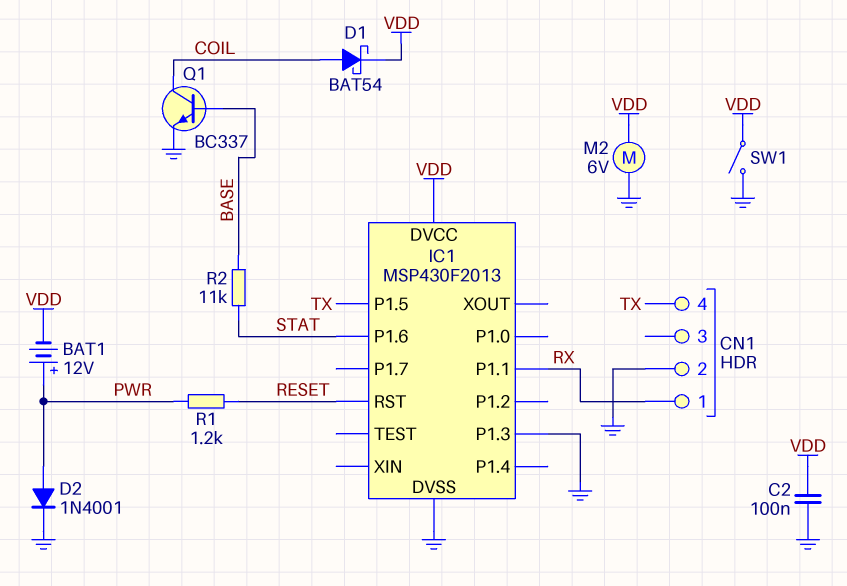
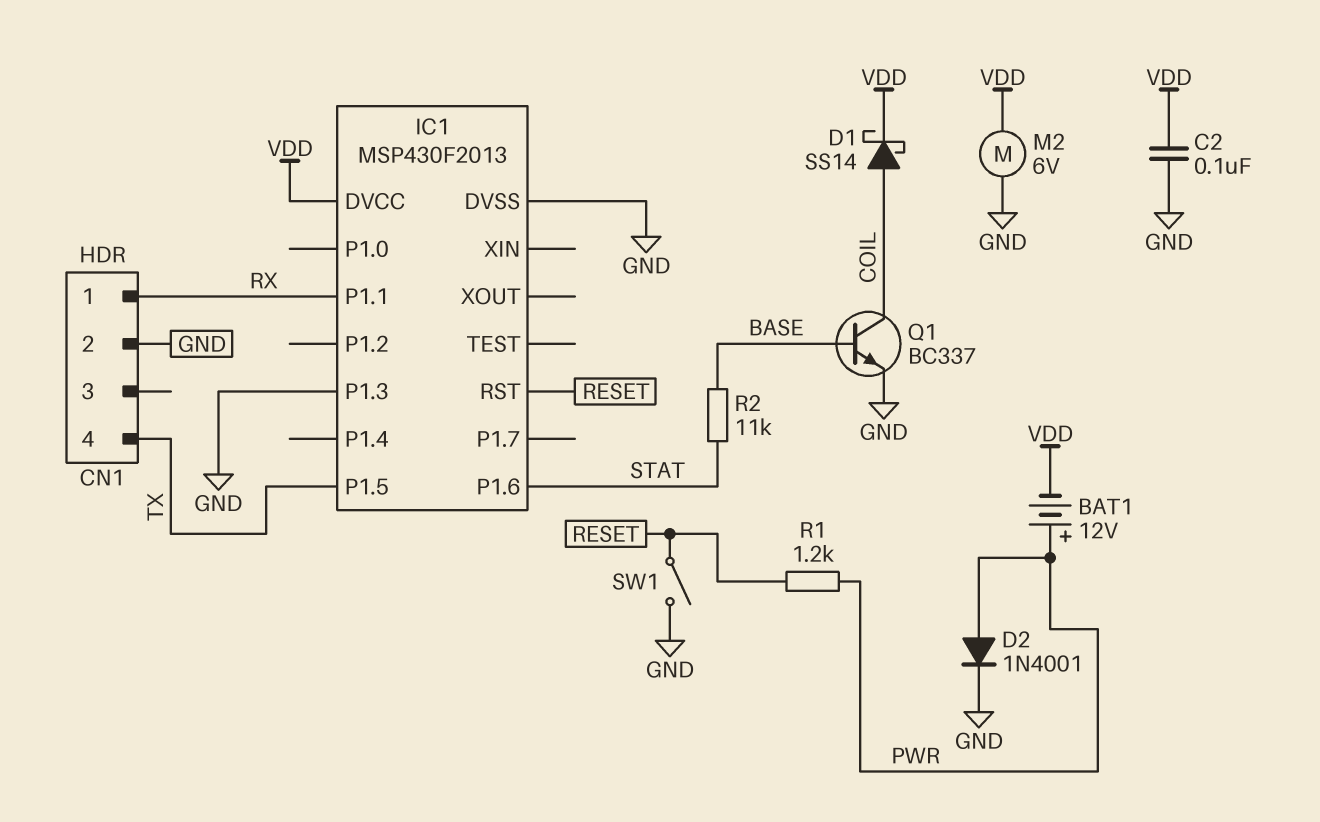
D1: schottky BAT54 (A COIL, K VDD) -> schottky SS14 (A COIL, K VDD)
SW1: switch (GND, VDD) -> switch (GND, RESET)

